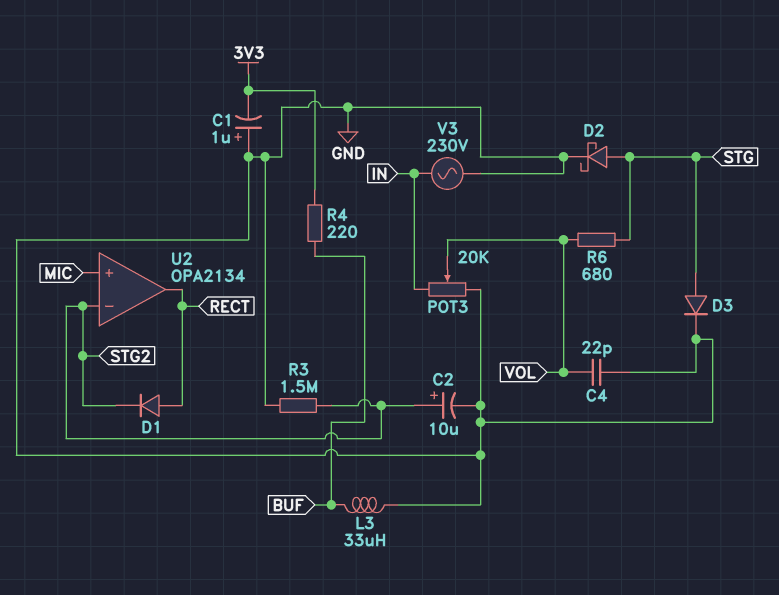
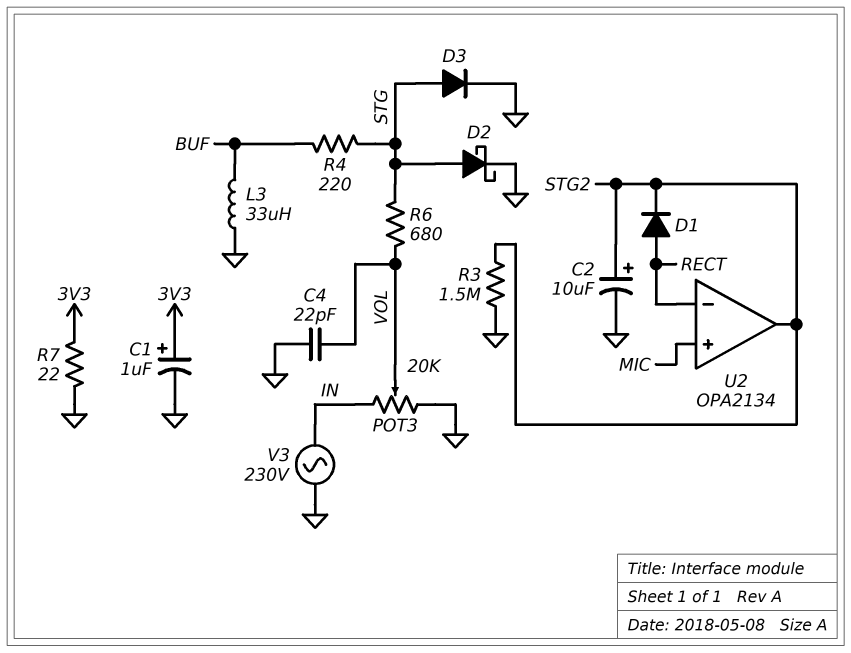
C1: 1uF (plus GND, minus 3V3) -> 1uF (plus 3V3, minus GND)
R4: 220 (3V3, BUF) -> 220 (BUF, STG)
R7: none -> 22 (3V3, GND)
U2 pin in-: STG2 -> RECT
U2 pin out: RECT -> STG2

